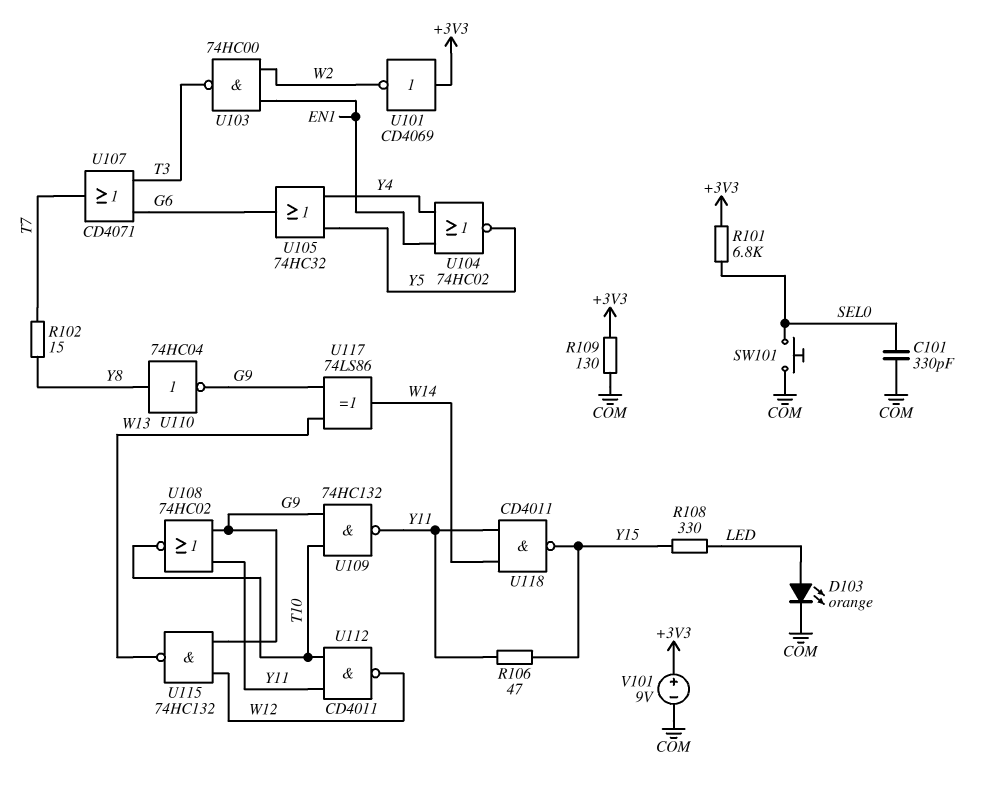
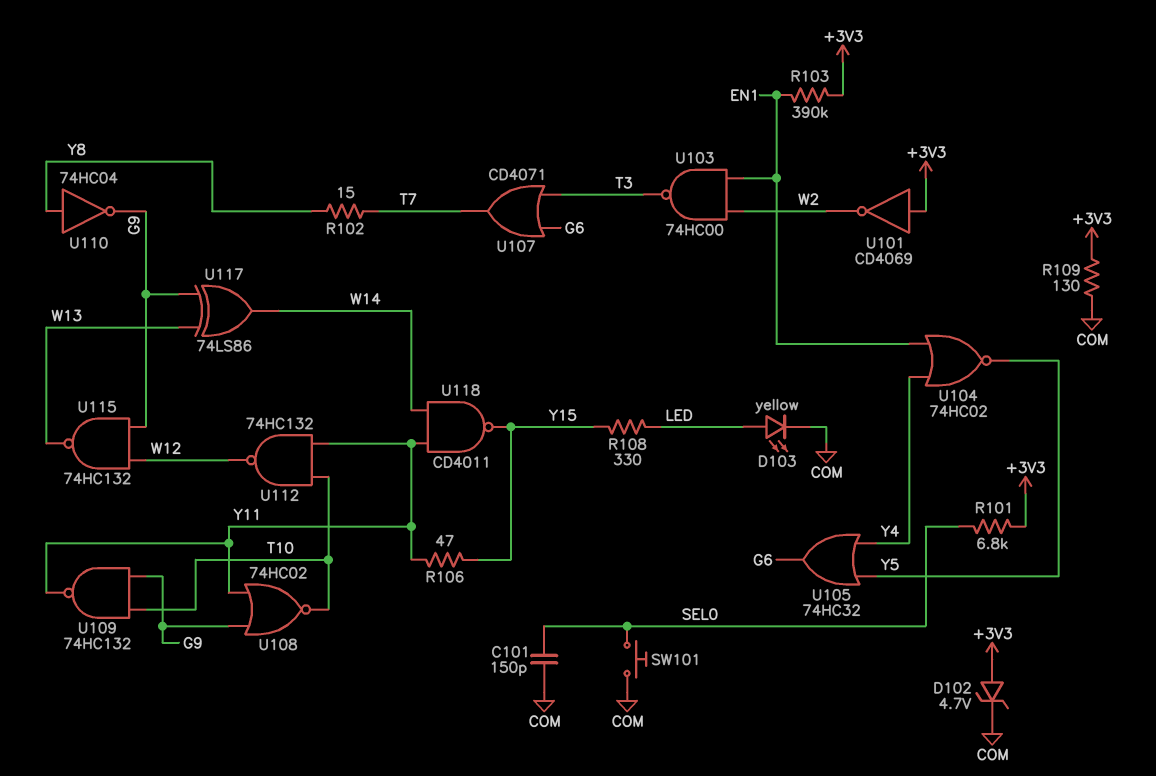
C101: 330pF (COM, SEL0) -> 150pF (COM, SEL0)
D102: none -> zener 4.7V (A +3V3, K COM)
D103: LED orange (A LED, K COM) -> LED yellow (A LED, K COM)
R103: none -> 390k (+3V3, EN1)
U112: NAND CD4011 (in T10, in Y11, out W12) -> NAND 74HC132 (in T10, in Y11, out W12)
V101: 9V (plus +3V3, minus COM) -> none

